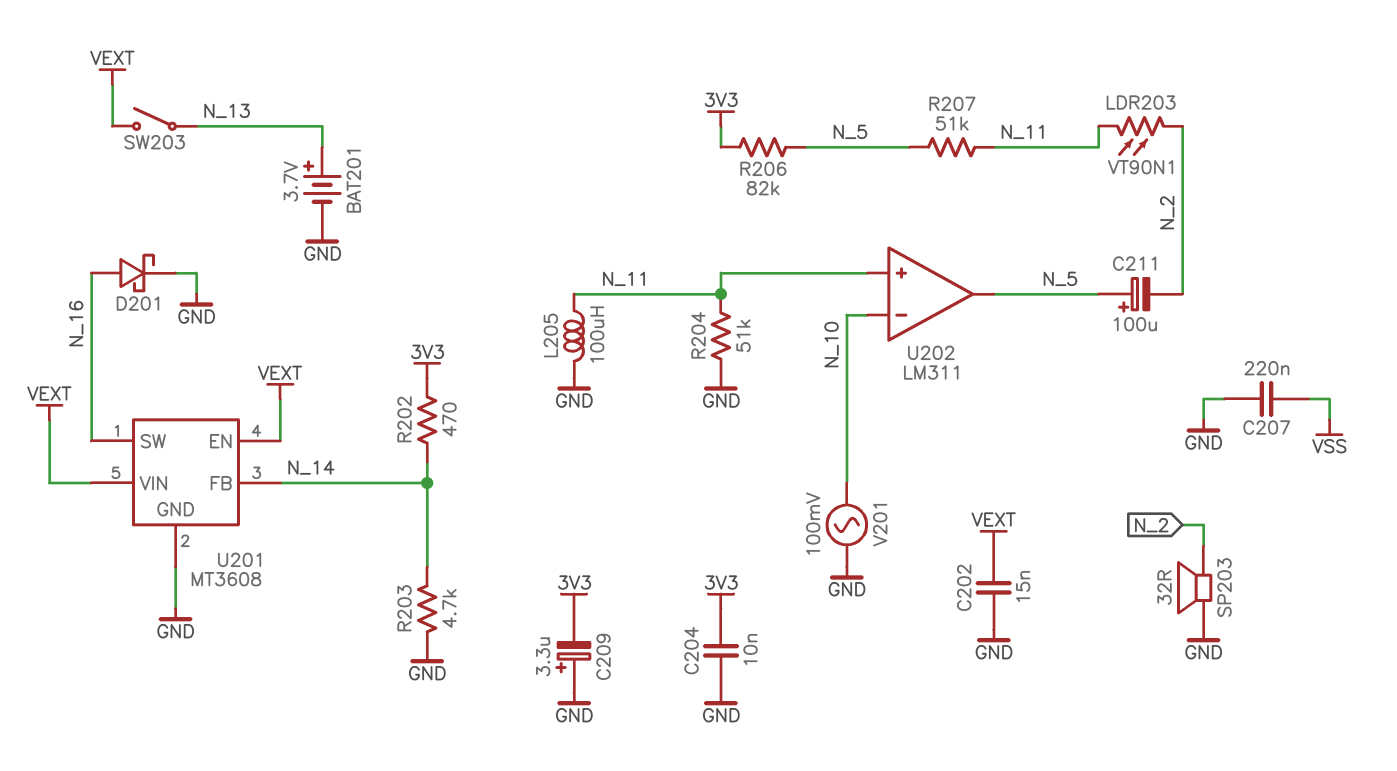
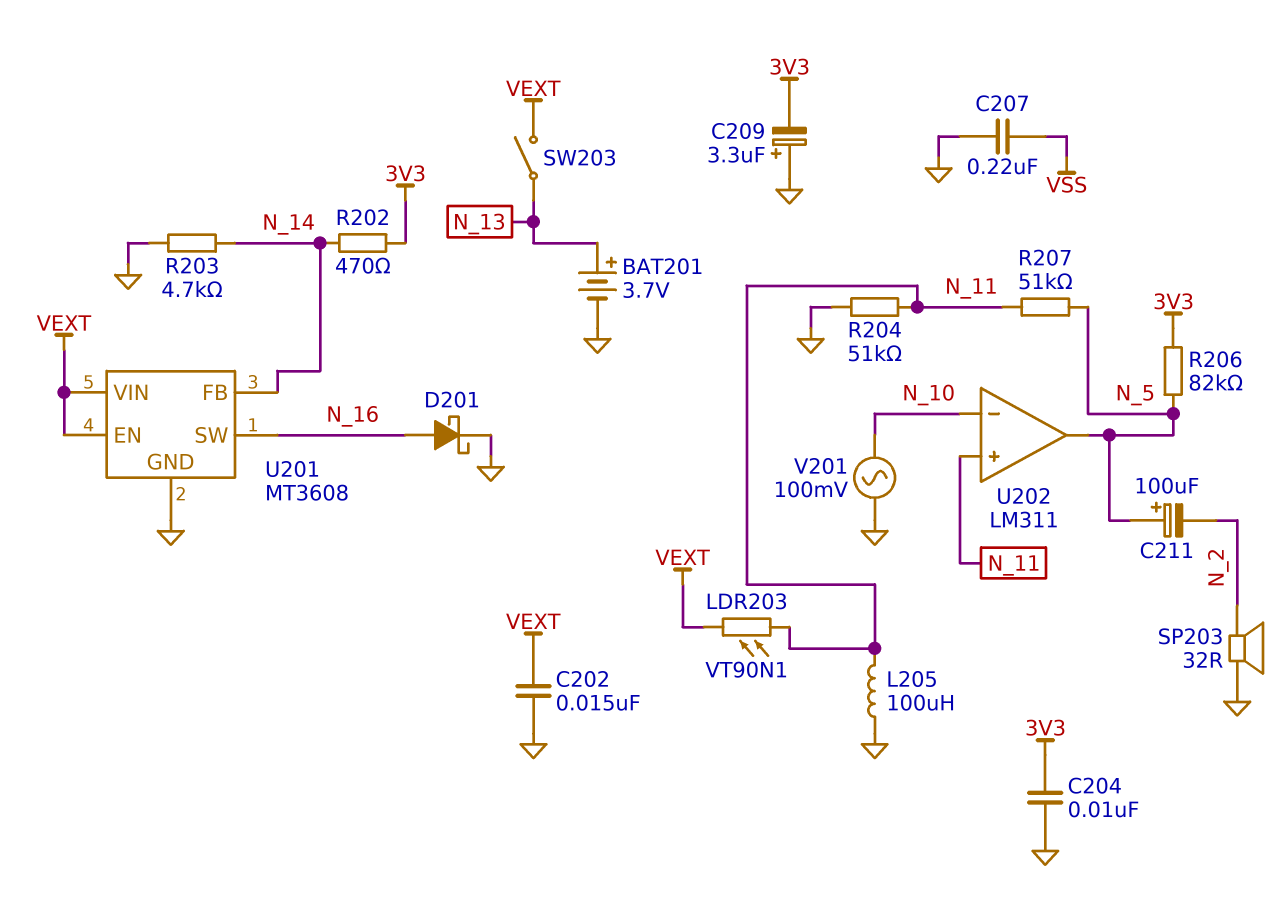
LDR203: VT90N1 (N_2, N_11) -> VT90N1 (N_11, VEXT)

